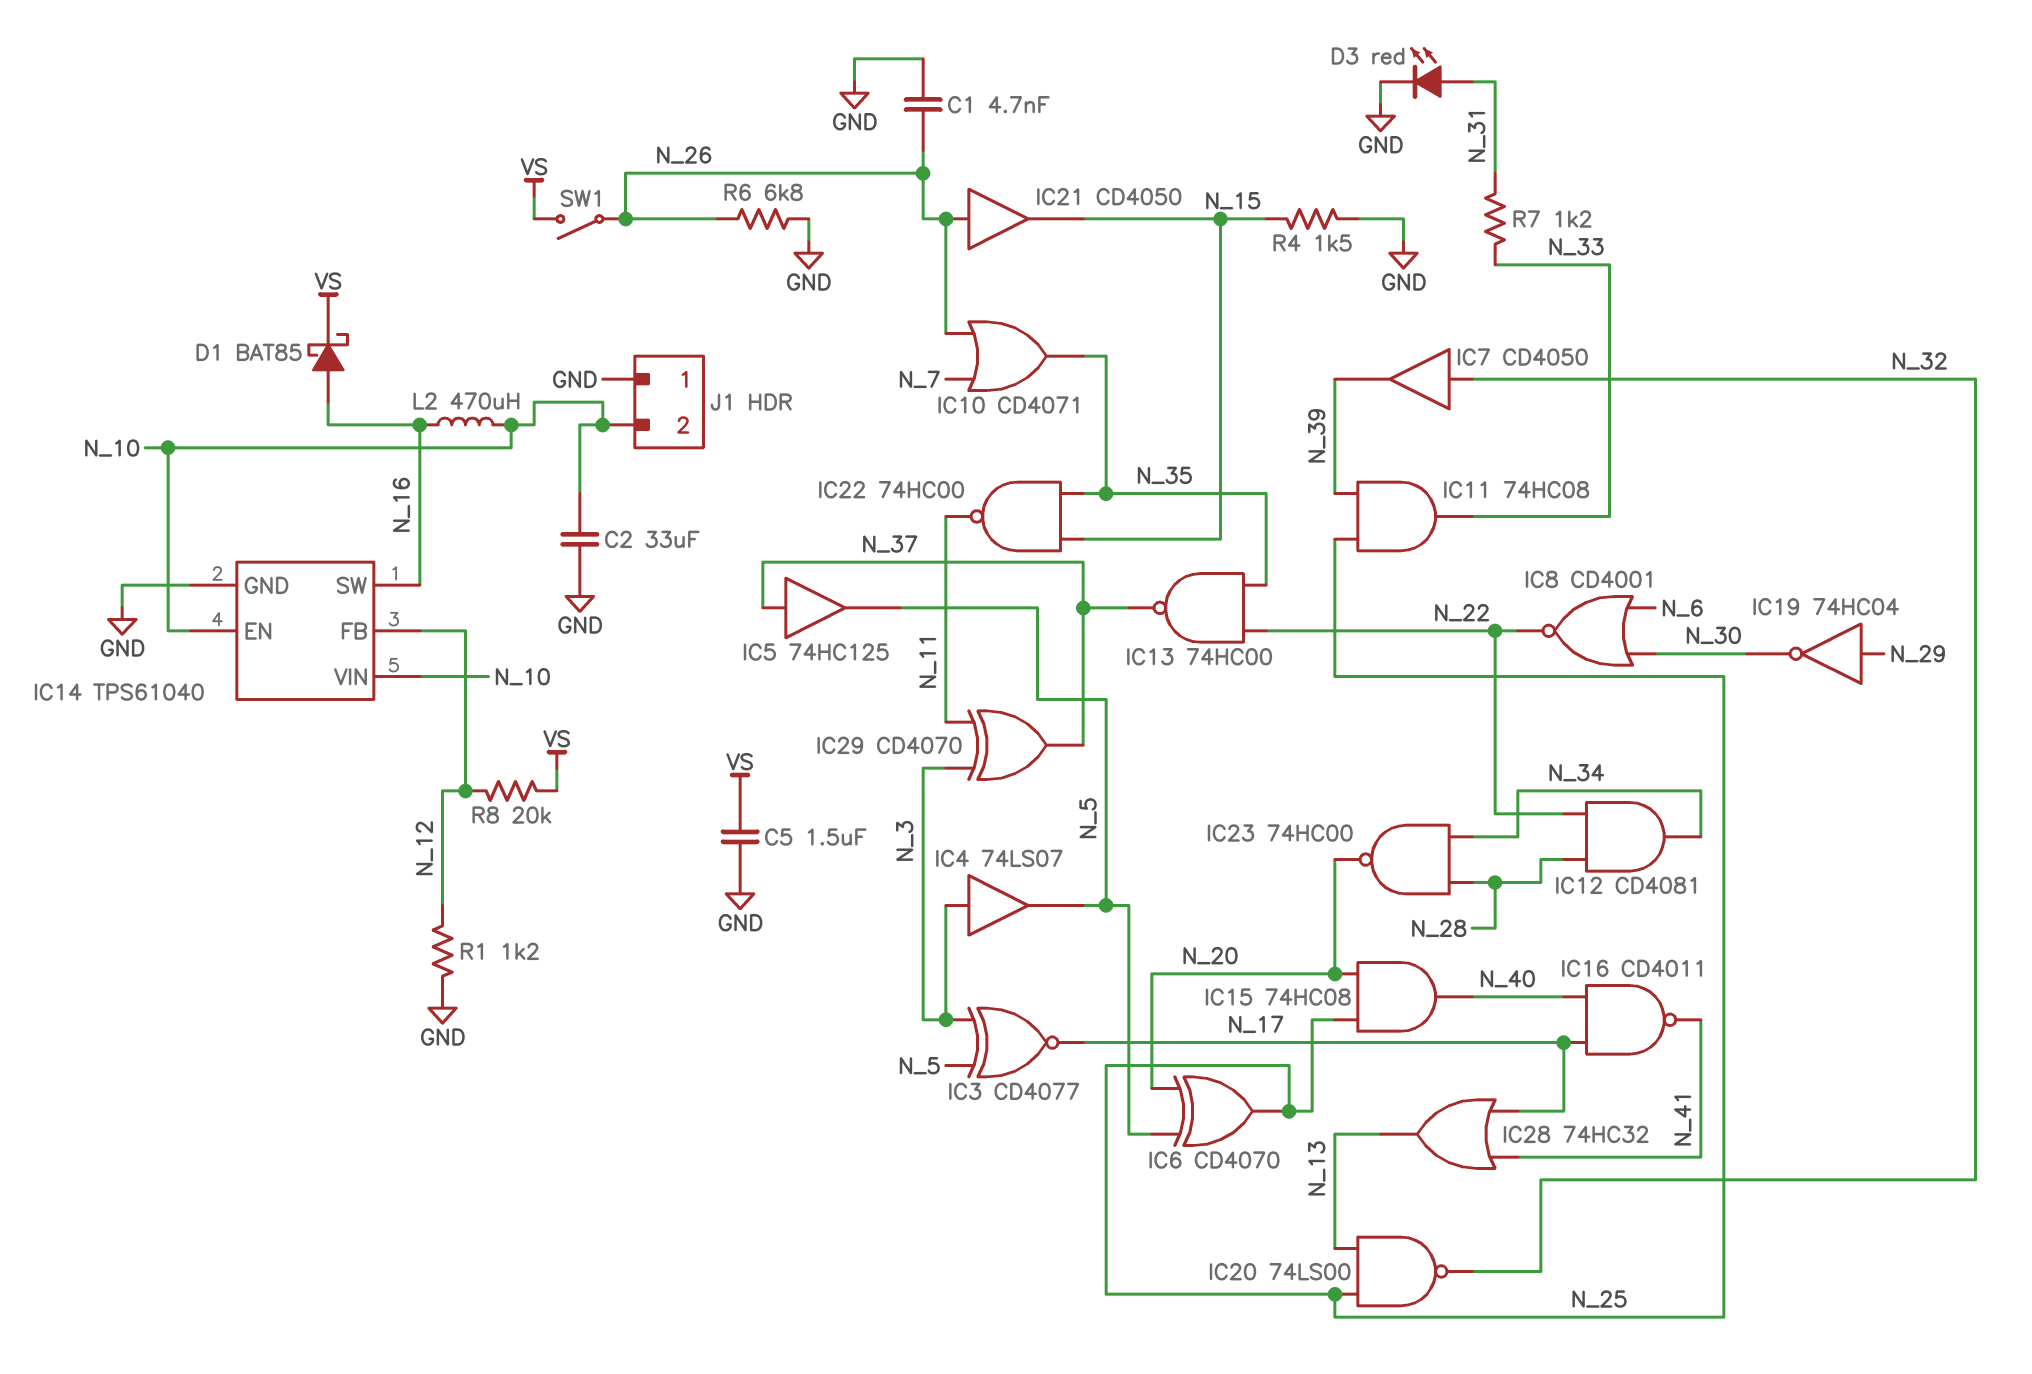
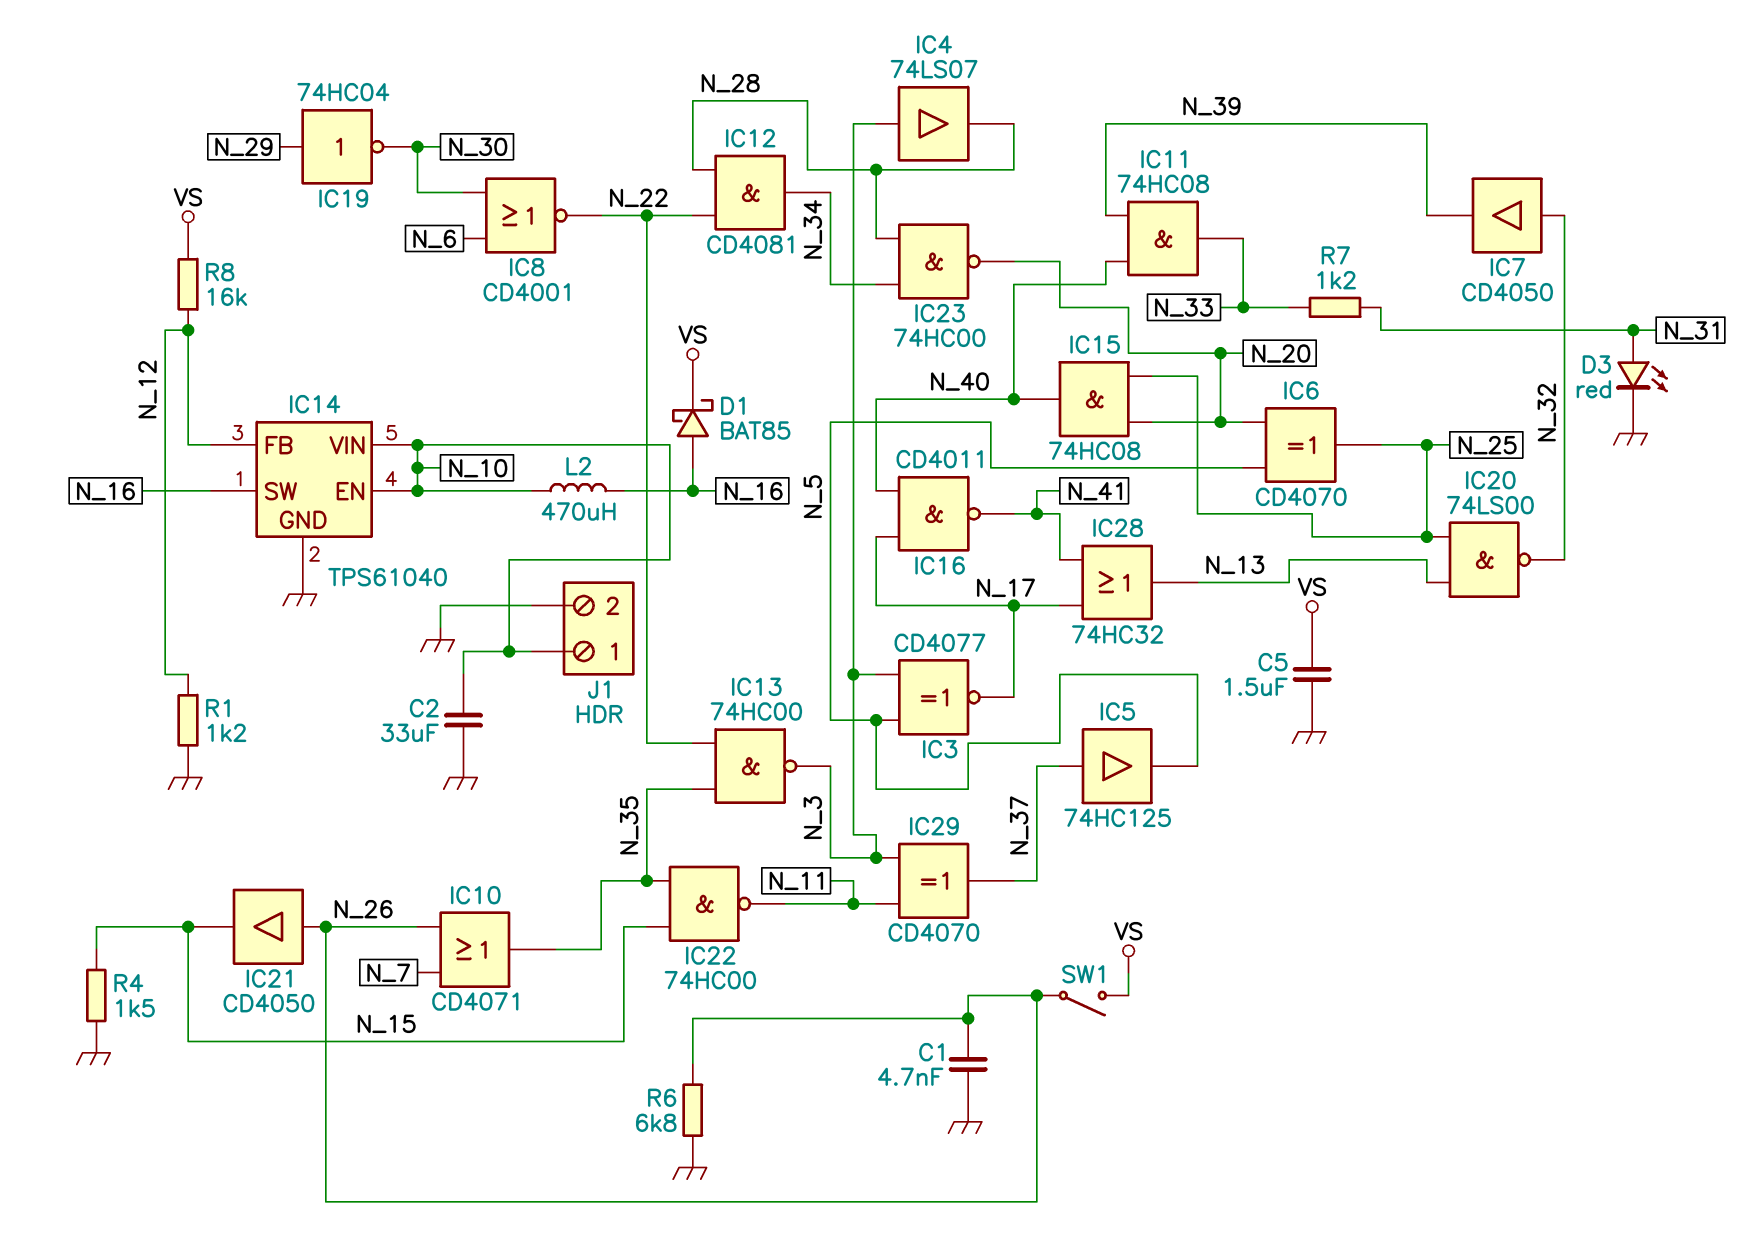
IC4: buffer 74LS07 (in N_3, out N_5) -> buffer 74LS07 (in N_3, out N_28)
IC11: AND 74HC08 (in N_25, in N_39, out N_33) -> AND 74HC08 (in N_39, in N_40, out N_33)
IC13: NAND 74HC00 (in N_22, in N_35, out N_37) -> NAND 74HC00 (in N_22, in N_35, out N_3)
J1 pin 1: GND -> N_10
J1 pin 2: N_10 -> GND
R8: 20k (N_12, VS) -> 16k (N_12, VS)

